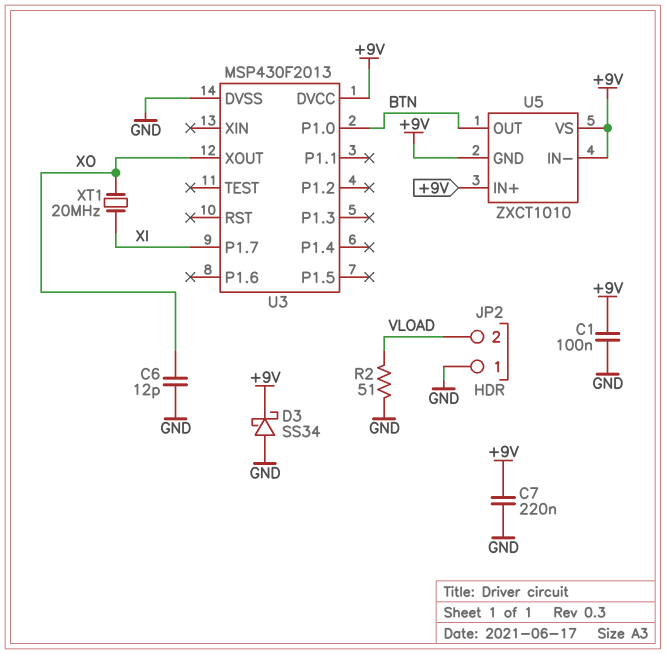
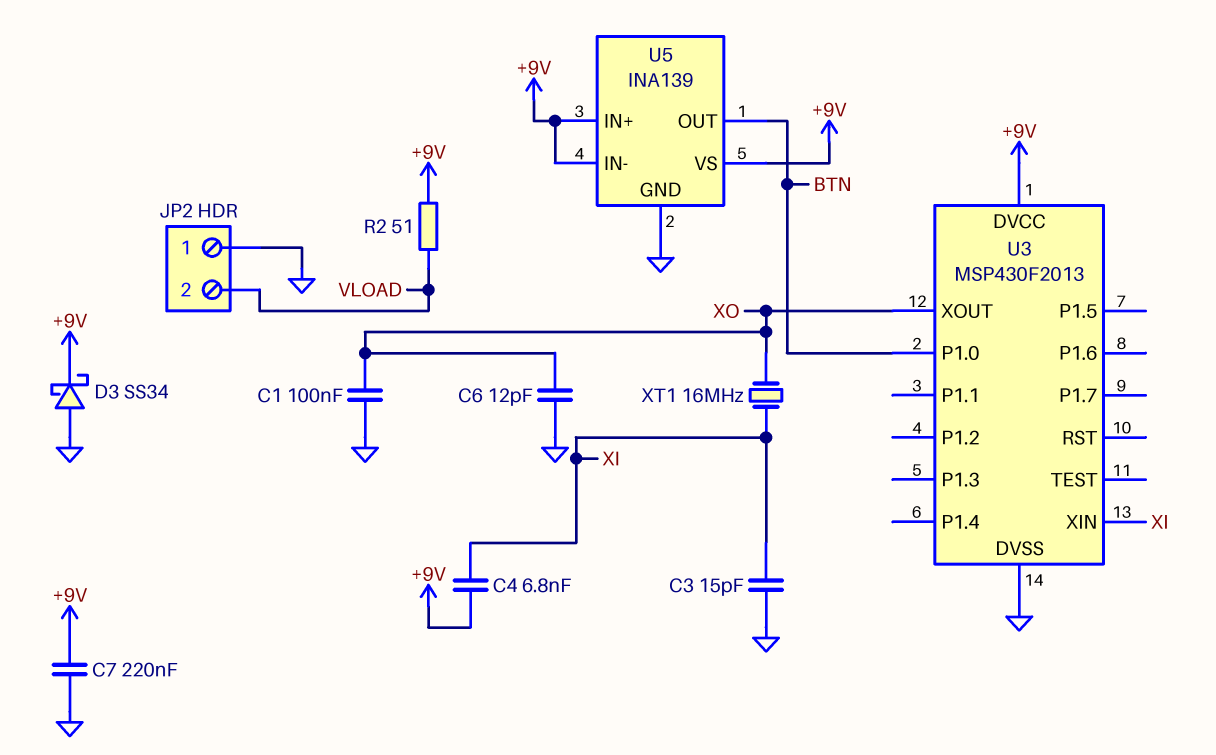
C1: 100nF (+9V, GND) -> 100nF (GND, XO)
C3: none -> 15pF (GND, XI)
C4: none -> 6.8nF (+9V, XI)
R2: 51 (GND, VLOAD) -> 51 (+9V, VLOAD)
U3 pin P1.7: XI -> none
U3 pin XIN: none -> XI
U5: ZXCT1010 -> INA139
U5 pin GND: +9V -> GND
XT1: 20MHz (XI, XO) -> 16MHz (XI, XO)

